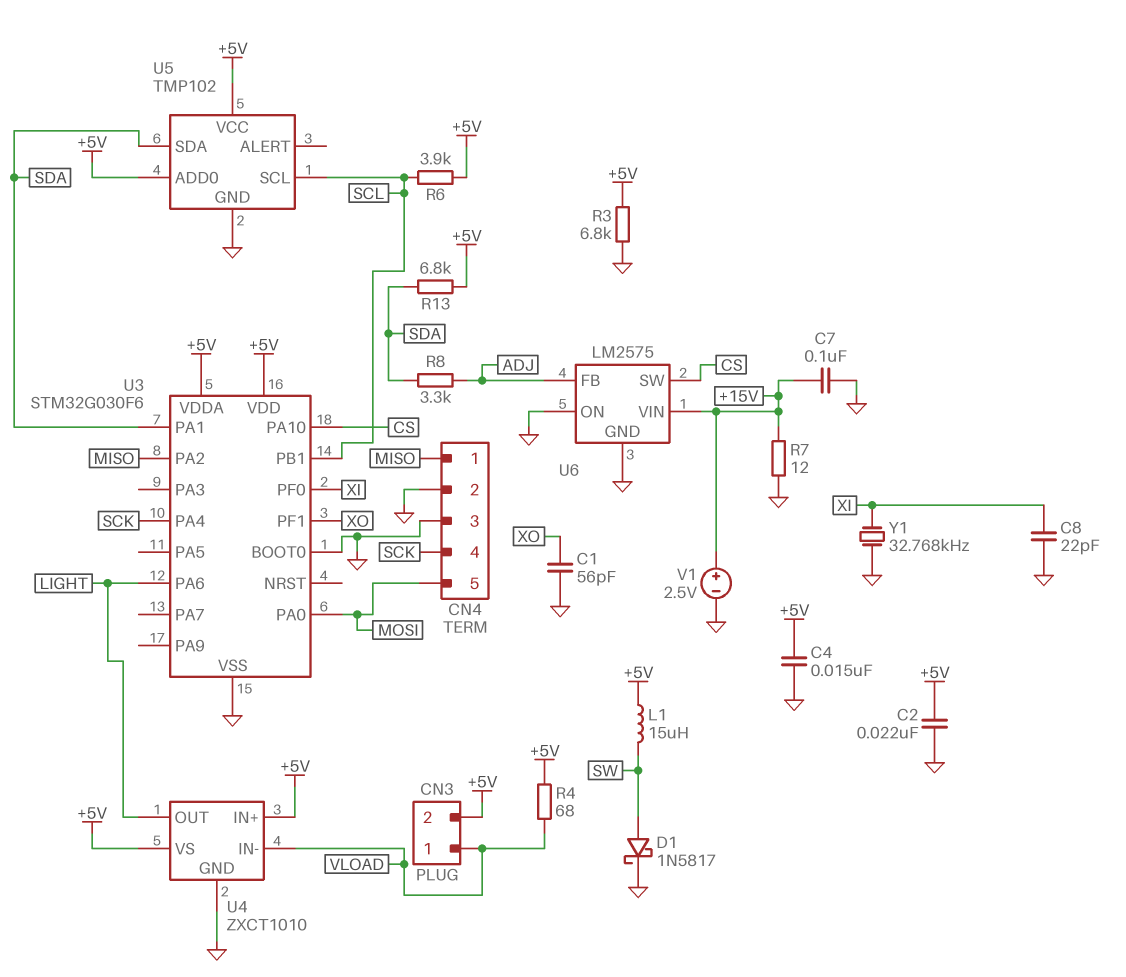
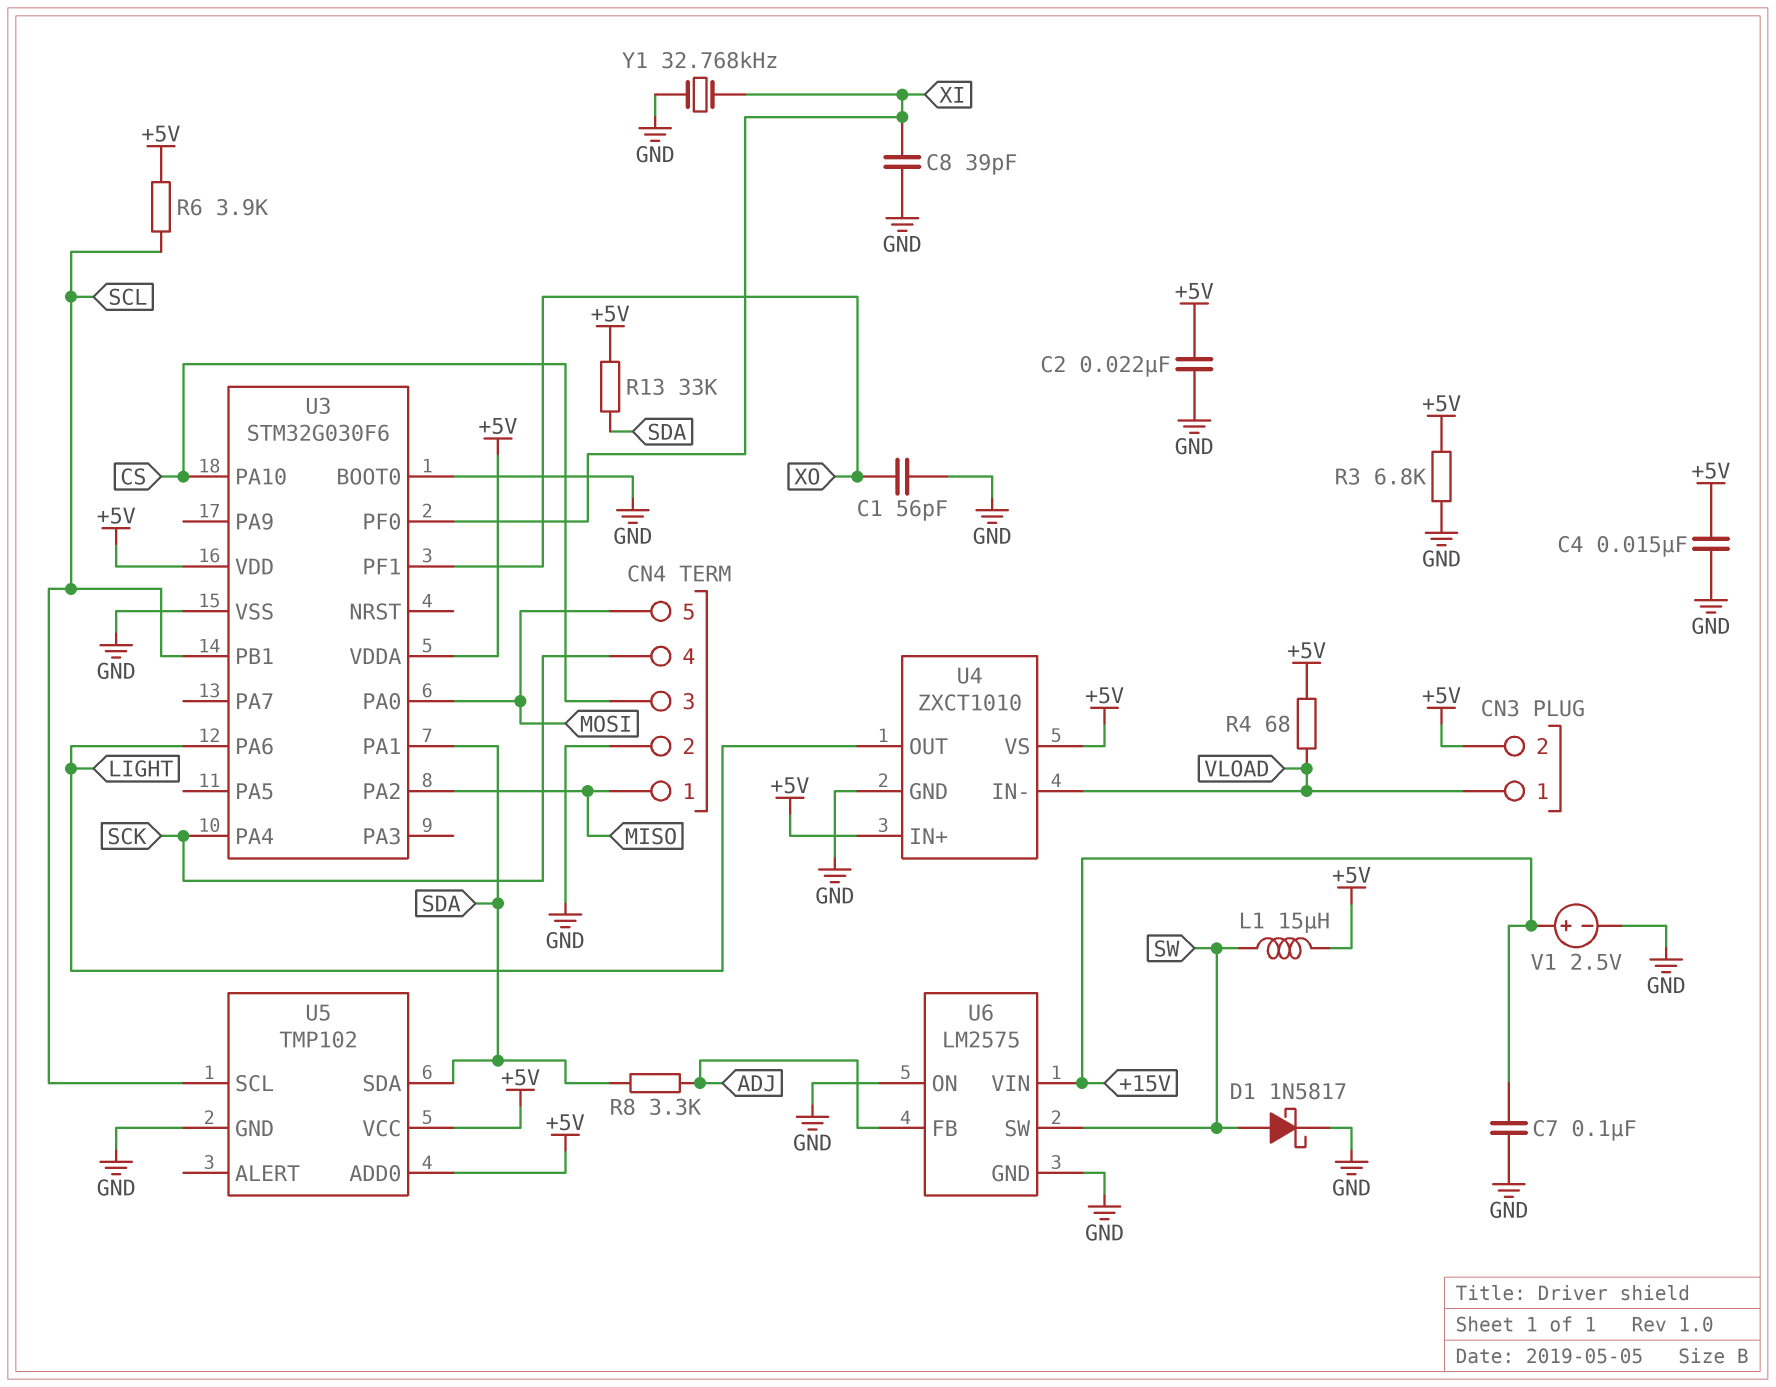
C8: 22pF (GND, XI) -> 39pF (GND, XI)
CN4 pin 3: GND -> CS
R7: 12 (+15V, GND) -> none
R13: 6.8k (+5V, SDA) -> 33k (+5V, SDA)
U6 pin SW: CS -> SW

